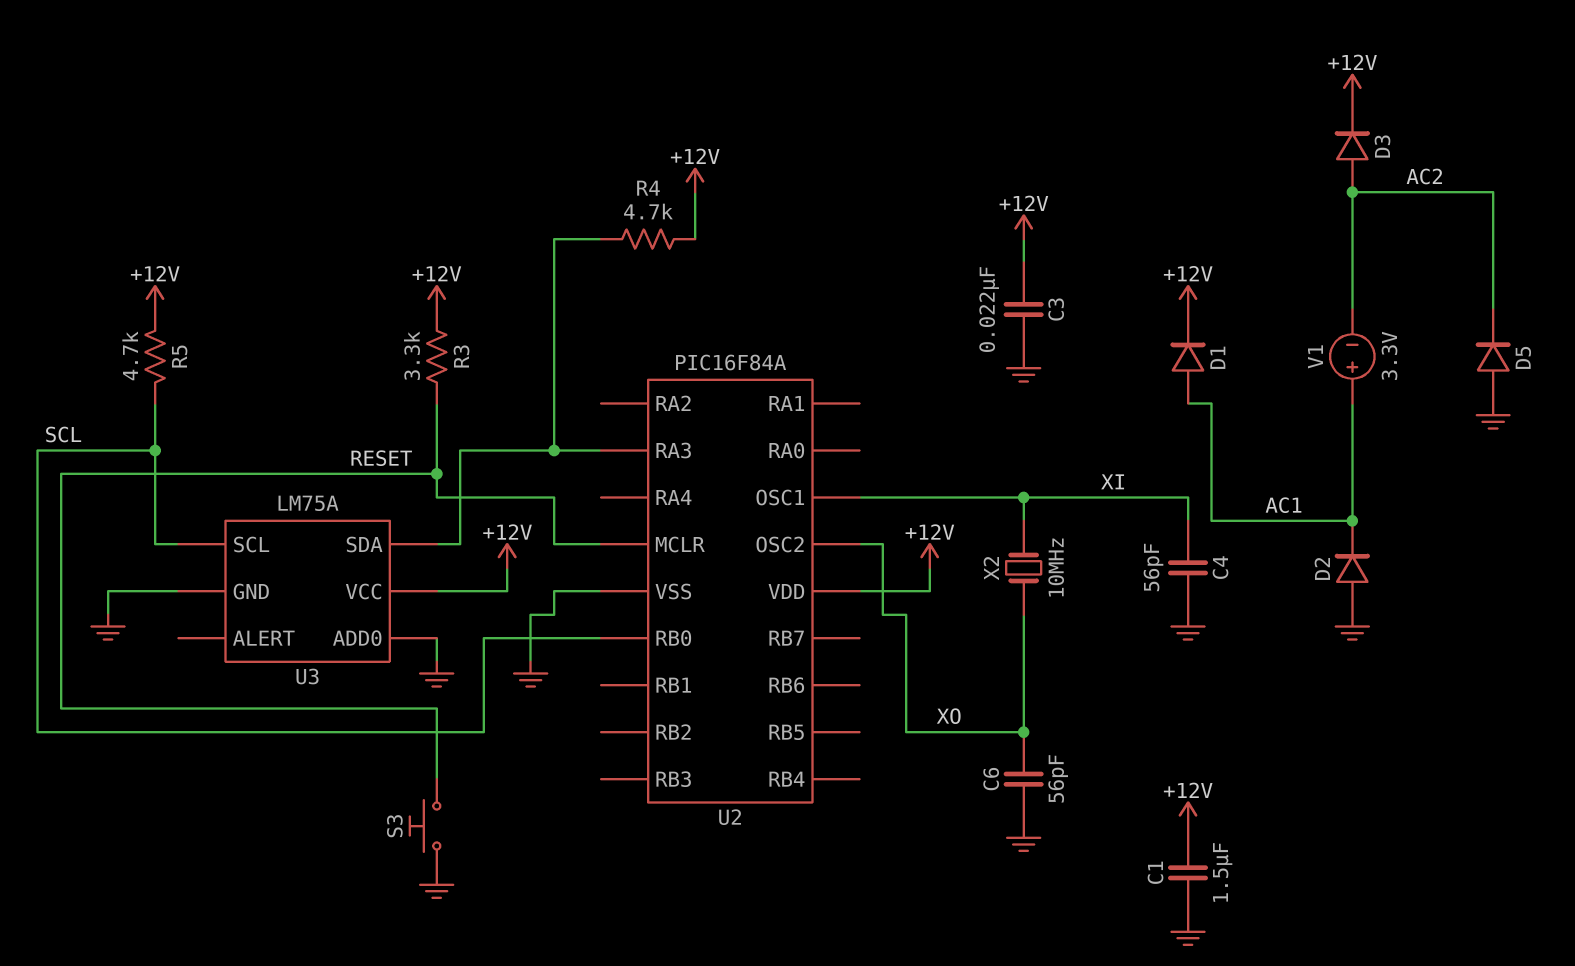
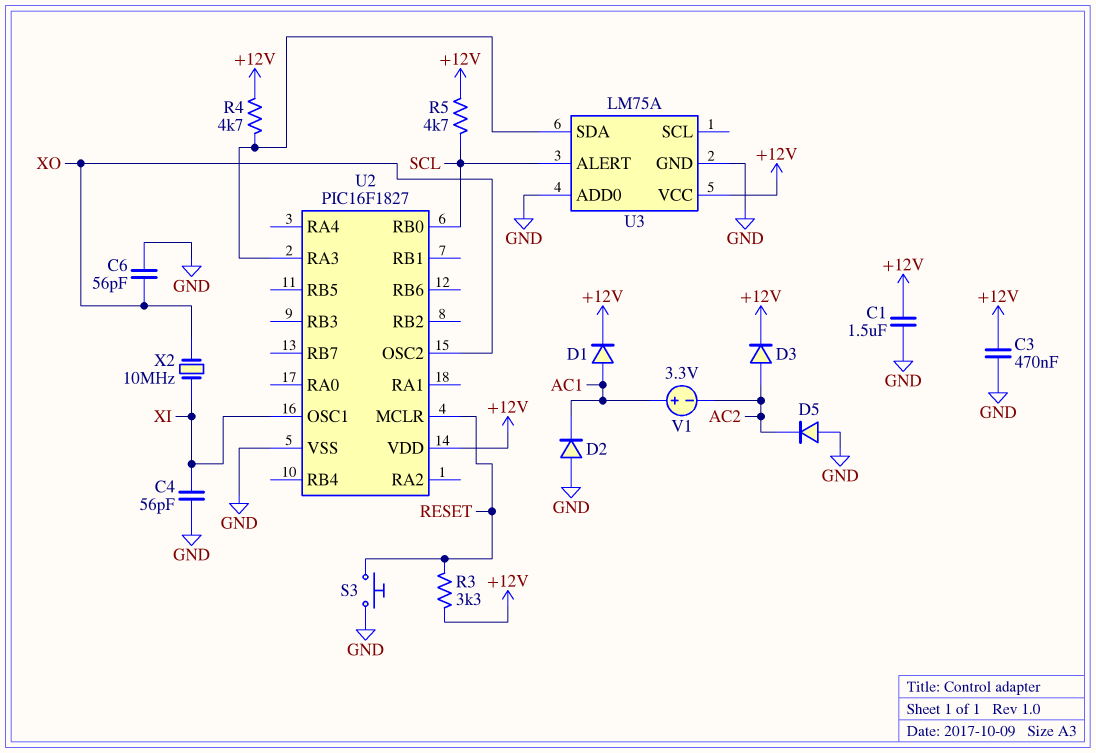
C3: 22nF (+12V, GND) -> 470nF (+12V, GND)
U2: PIC16F84A -> PIC16F1827
U3 pin ALERT: none -> SCL
U3 pin SCL: SCL -> none

